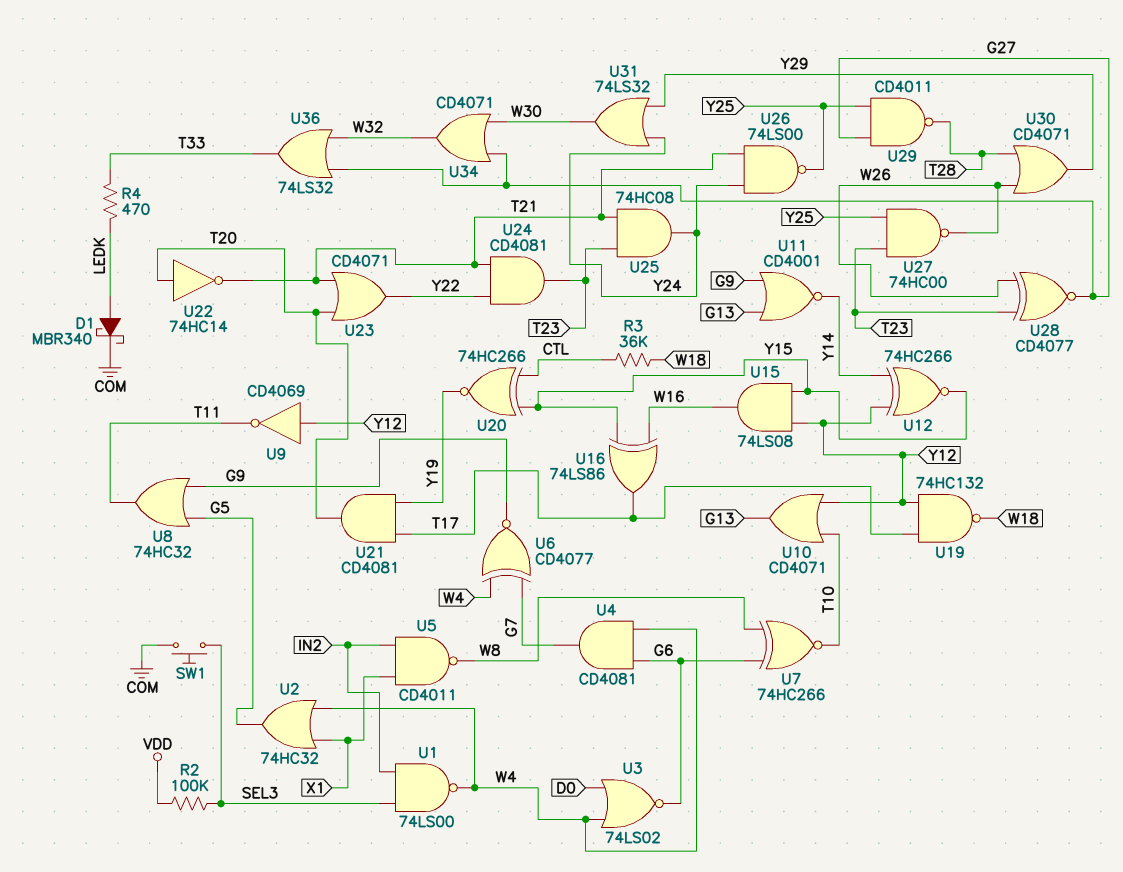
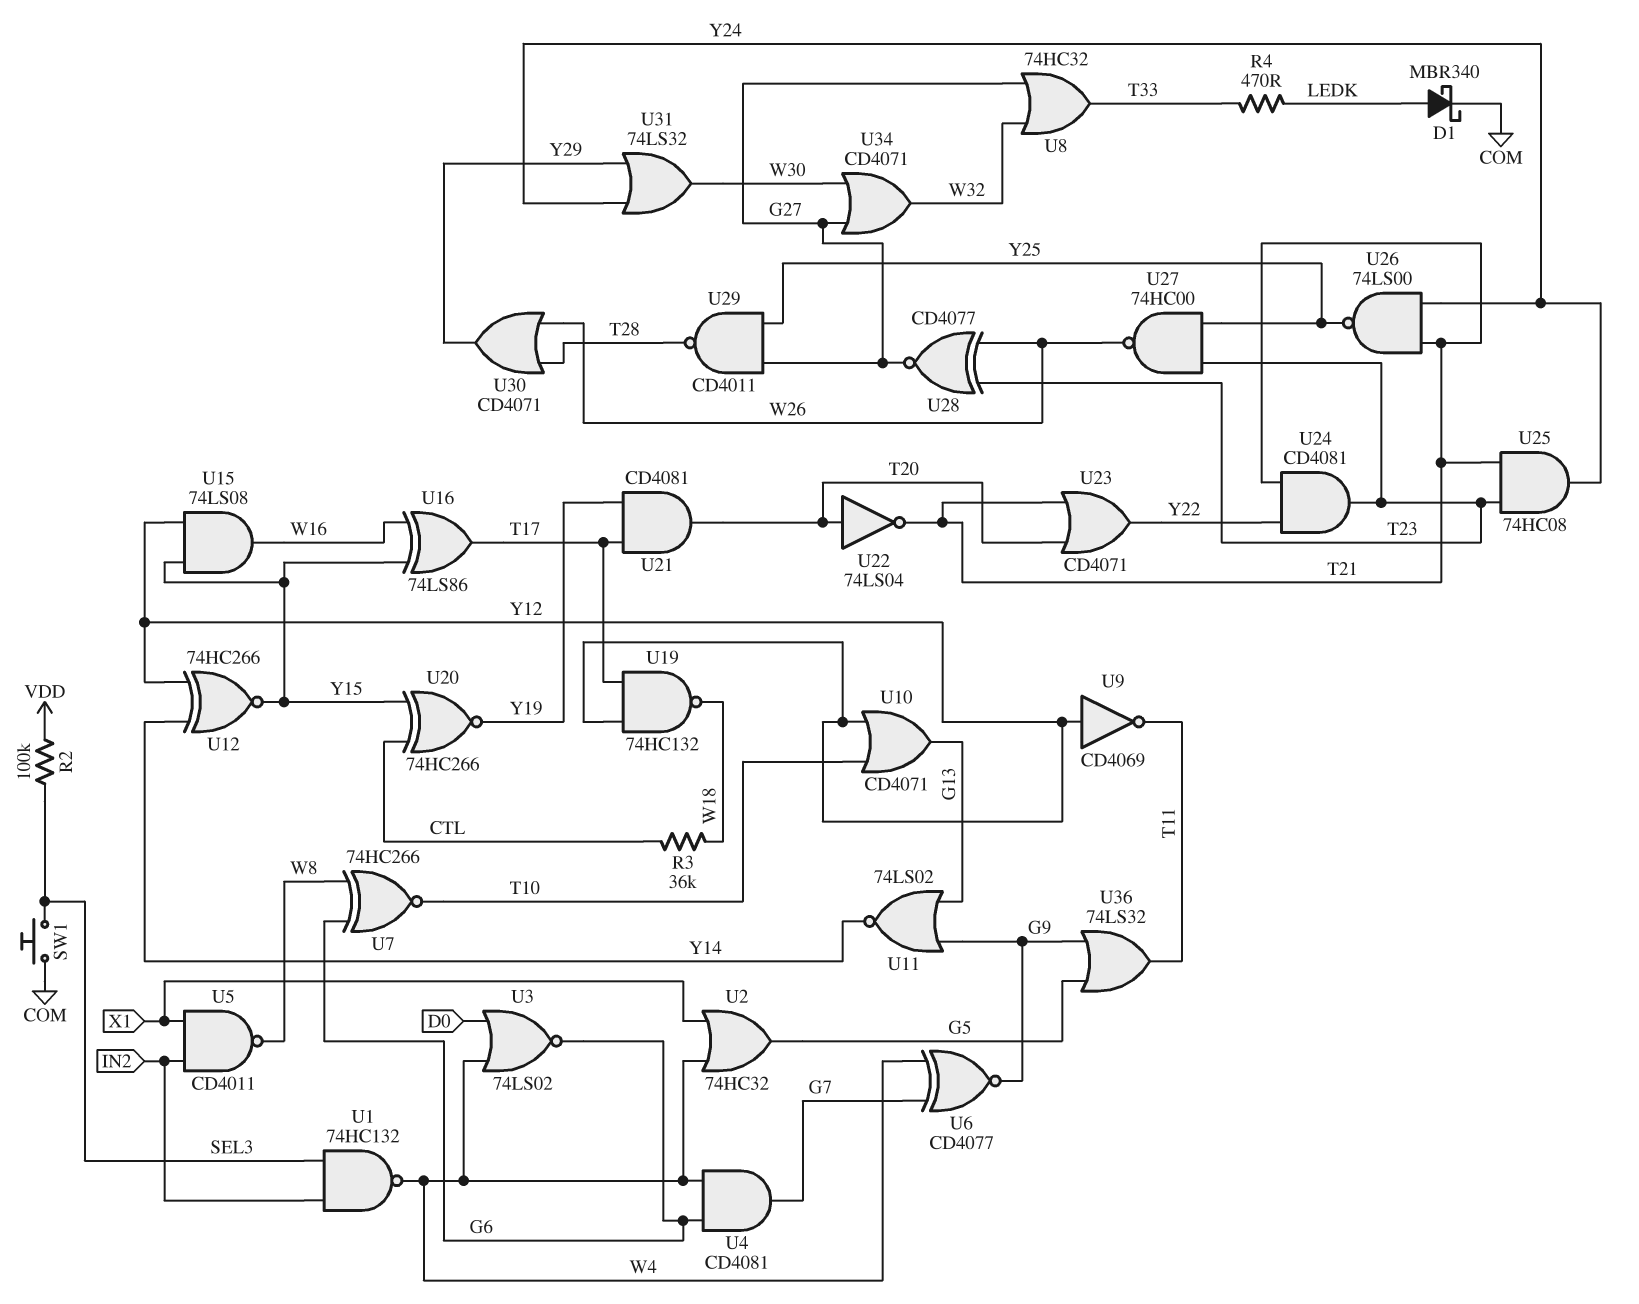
U1: NAND 74LS00 (in IN2, in SEL3, out W4) -> NAND 74HC132 (in IN2, in SEL3, out W4)
U8: OR 74HC32 (in G5, in G9, out T11) -> OR 74HC32 (in G27, in W32, out T33)
U11: NOR CD4001 (in G9, in G13, out Y14) -> NOR 74LS02 (in G9, in G13, out Y14)
U22: NOT 74HC14 (in T20, out T21) -> NOT 74LS04 (in T20, out T21)
U36: OR 74LS32 (in G27, in W32, out T33) -> OR 74LS32 (in G5, in G9, out T11)

